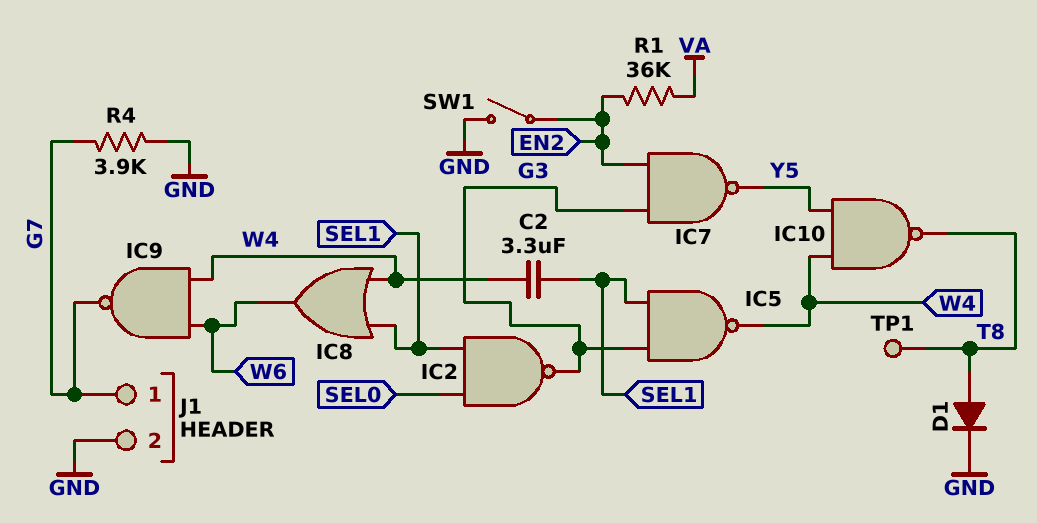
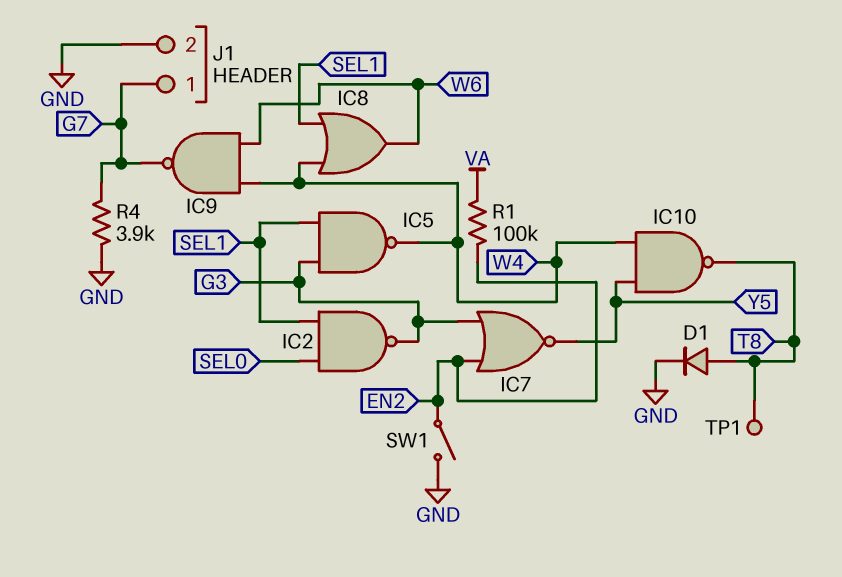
C2: 3.3uF (SEL1, W4) -> none
IC7: NAND (in EN2, in G3, out Y5) -> NOR (in EN2, in G3, out Y5)
R1: 36k (EN2, VA) -> 100k (EN2, VA)

